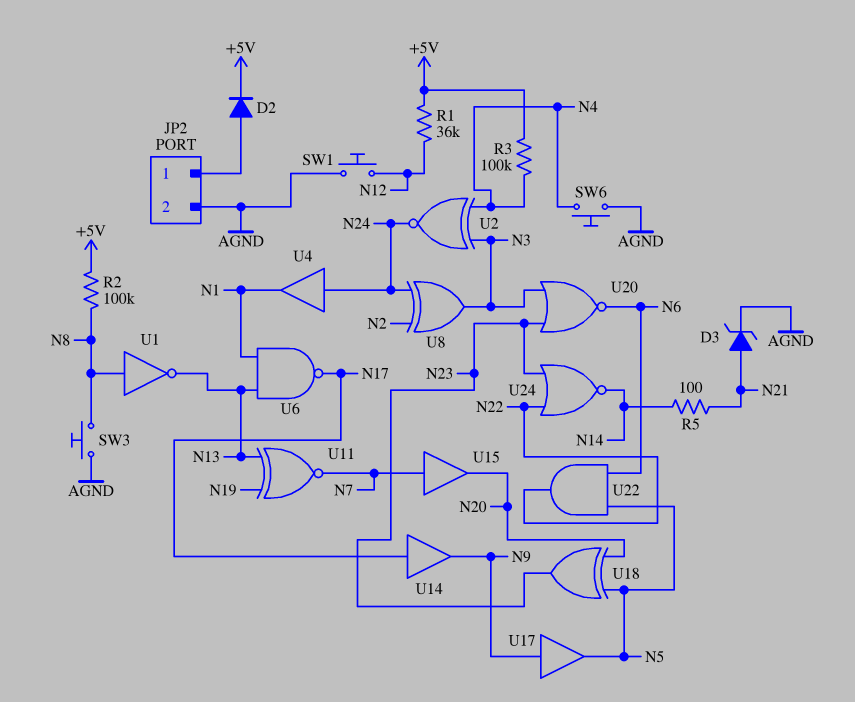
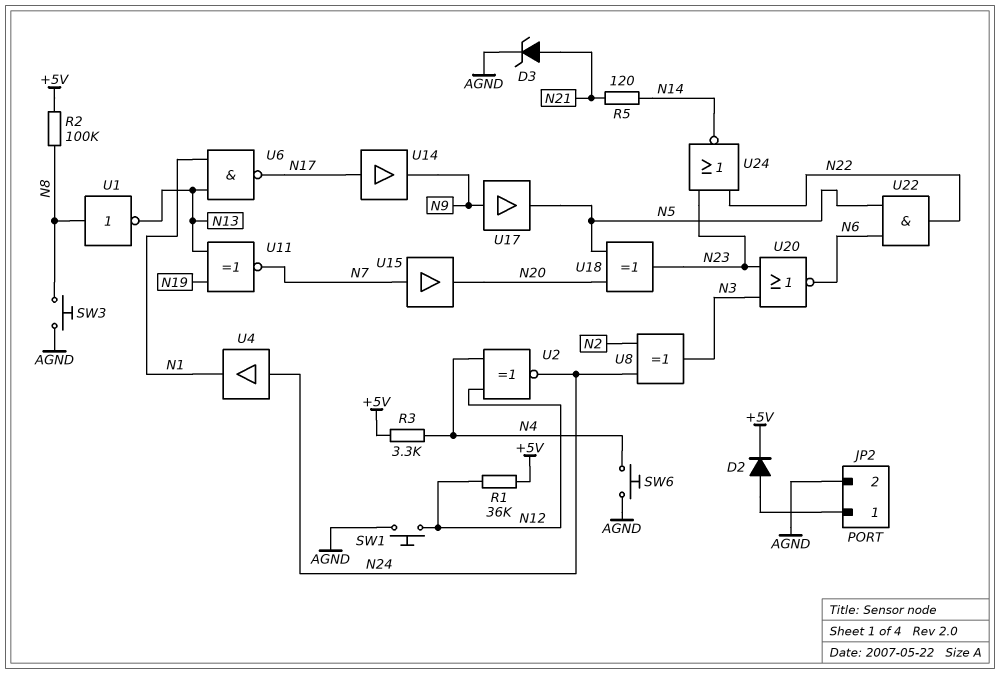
R3: 100k (+5V, N4) -> 3.3k (+5V, N4)
R5: 100 (N14, N21) -> 120 (N14, N21)
U2: XNOR (in N3, in N4, out N24) -> XNOR (in N4, in N12, out N24)

